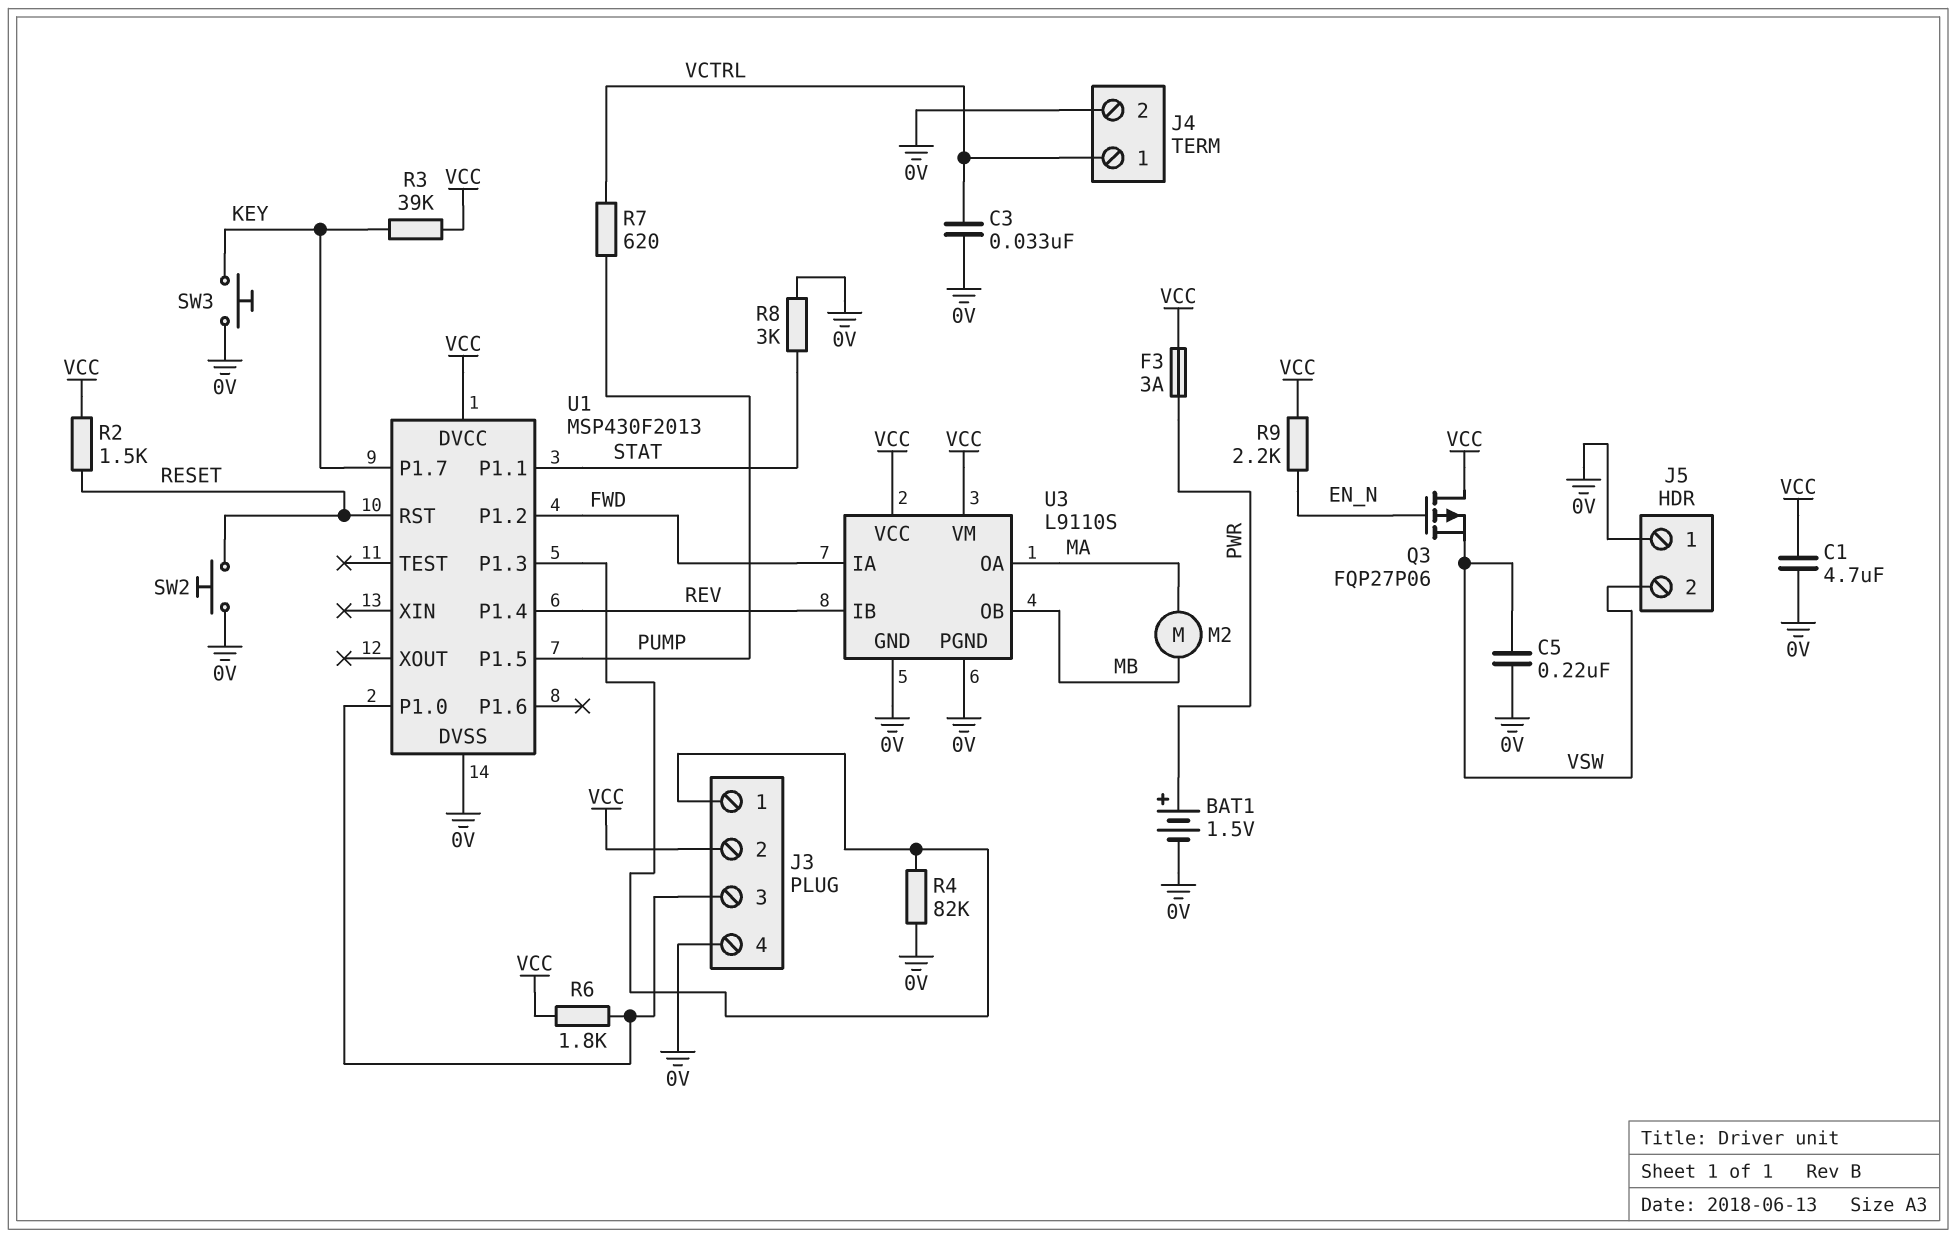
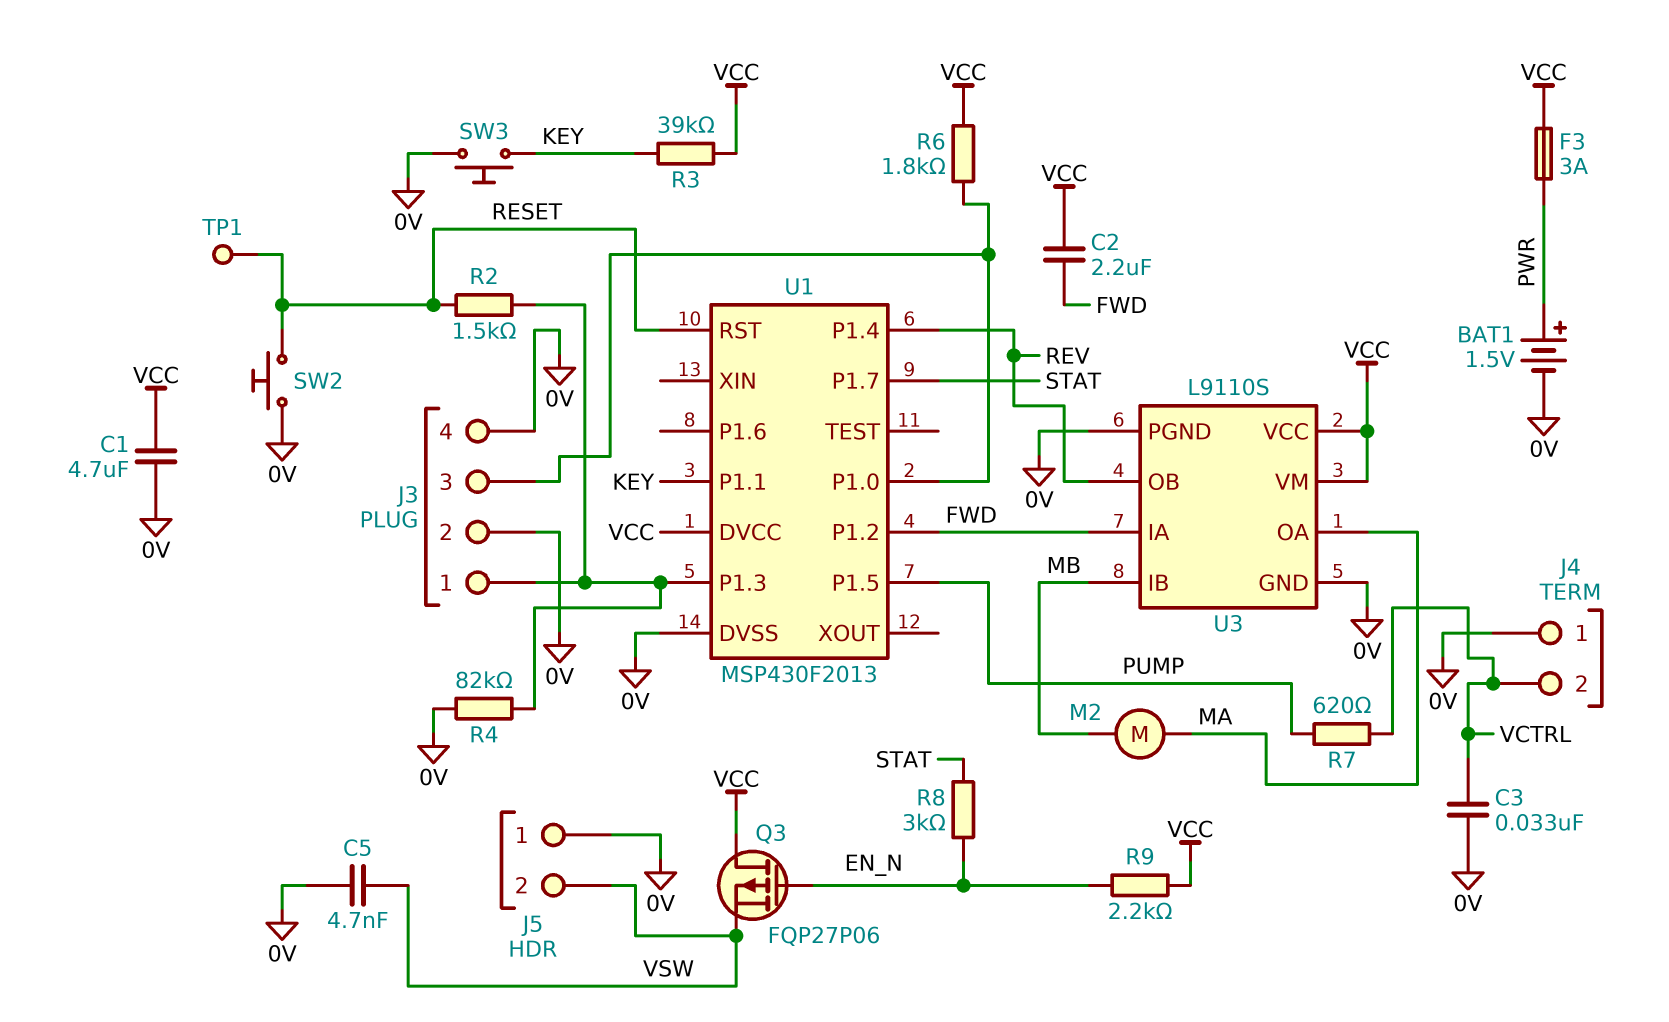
C2: none -> 2.2uF (FWD, VCC)
C5: 220nF (0V, VSW) -> 4.7nF (0V, VSW)
J3 pin 2: VCC -> 0V
J4 pin 1: VCTRL -> 0V
J4 pin 2: 0V -> VCTRL
R2: 1.5k (RESET, VCC) -> 1.5k (J3/1, RESET)
R8: 3k (0V, STAT) -> 3k (EN_N, STAT)
TP1: none -> test point (RESET)
U1 pin P1.1: STAT -> KEY
U1 pin P1.7: KEY -> STAT
U3 pin IB: REV -> MB
U3 pin OB: MB -> REV

